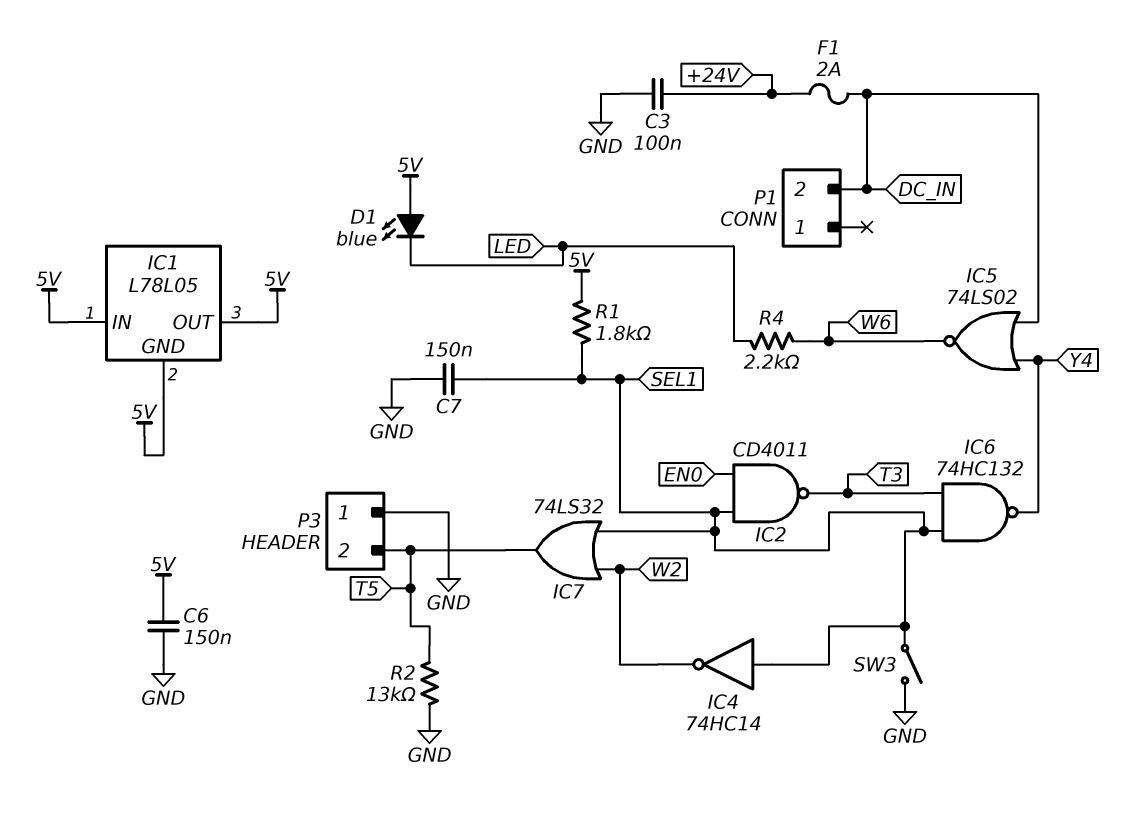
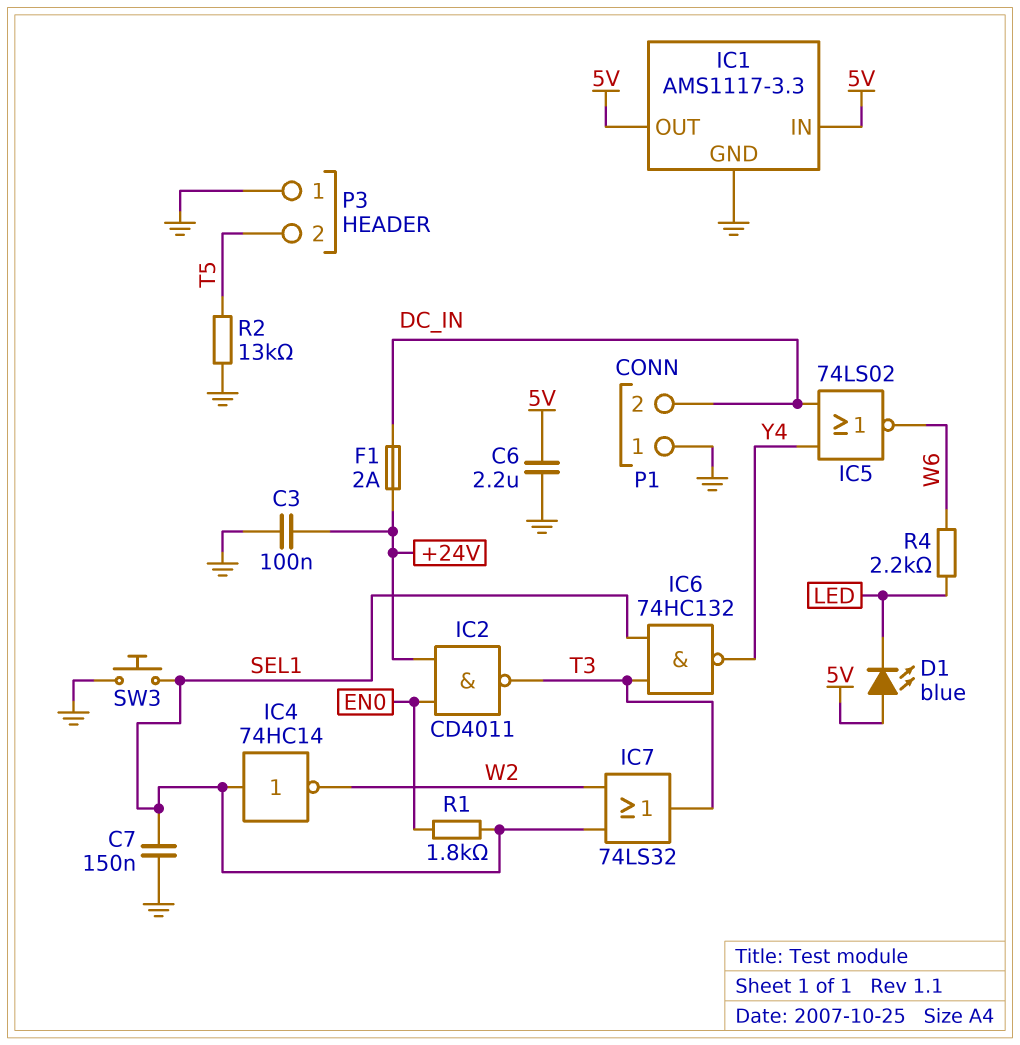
C6: 150nF (5V, GND) -> 2.2uF (5V, GND)
IC1: L78L05 -> AMS1117-3.3
IC1 pin GND: 5V -> GND
IC2: NAND CD4011 (in EN0, in SEL1, out T3) -> NAND CD4011 (in +24V, in EN0, out T3)
IC7: OR 74LS32 (in SEL1, in W2, out T5) -> OR 74LS32 (in SEL1, in W2, out T3)
P1 pin 1: none -> GND
R1: 1.8k (5V, SEL1) -> 1.8k (EN0, SEL1)
SW3: switch (GND, SEL1) -> button (GND, SEL1)

